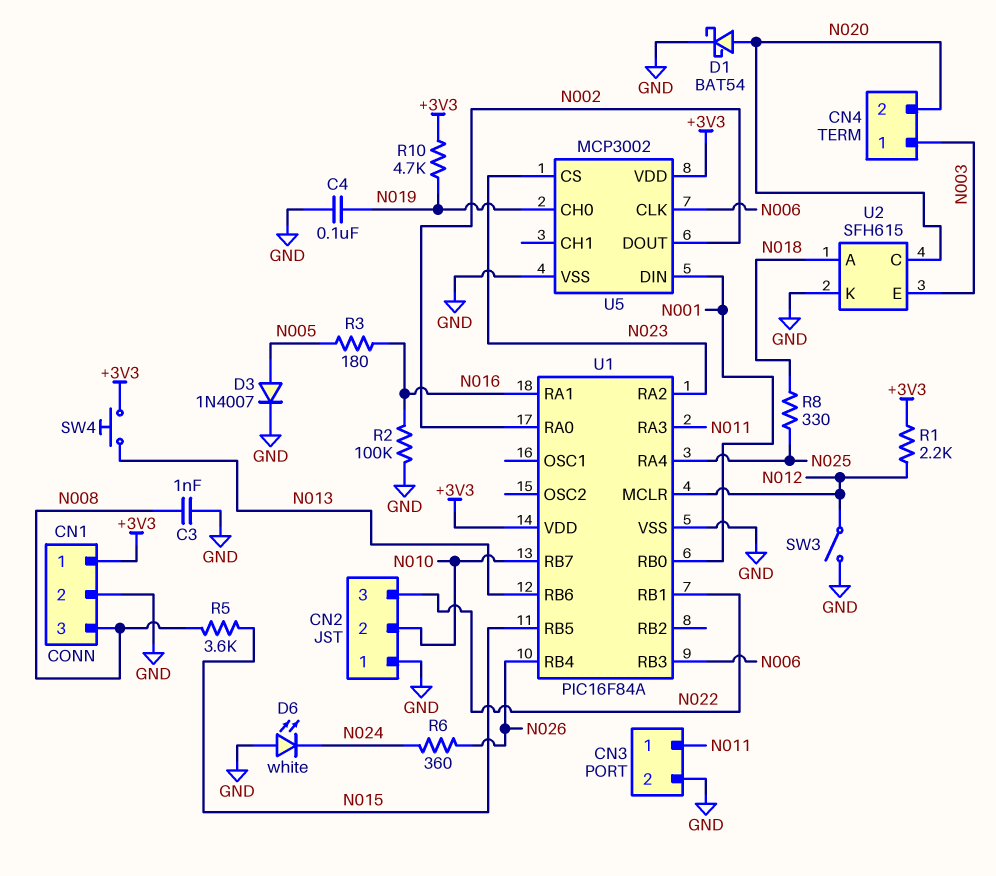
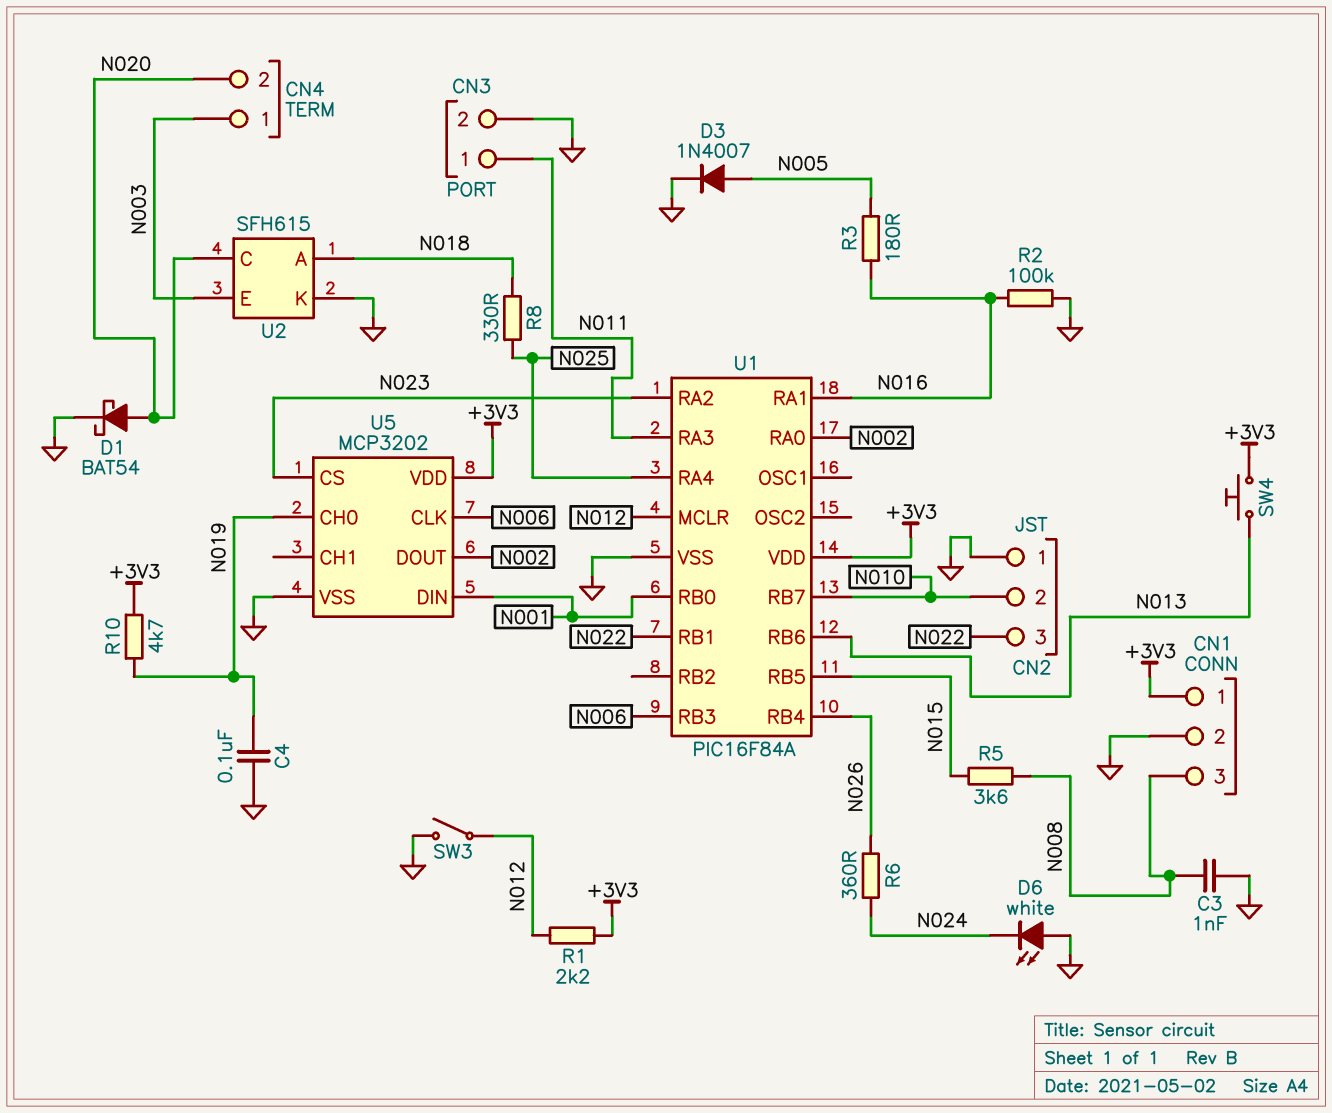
U5: MCP3002 -> MCP3202

